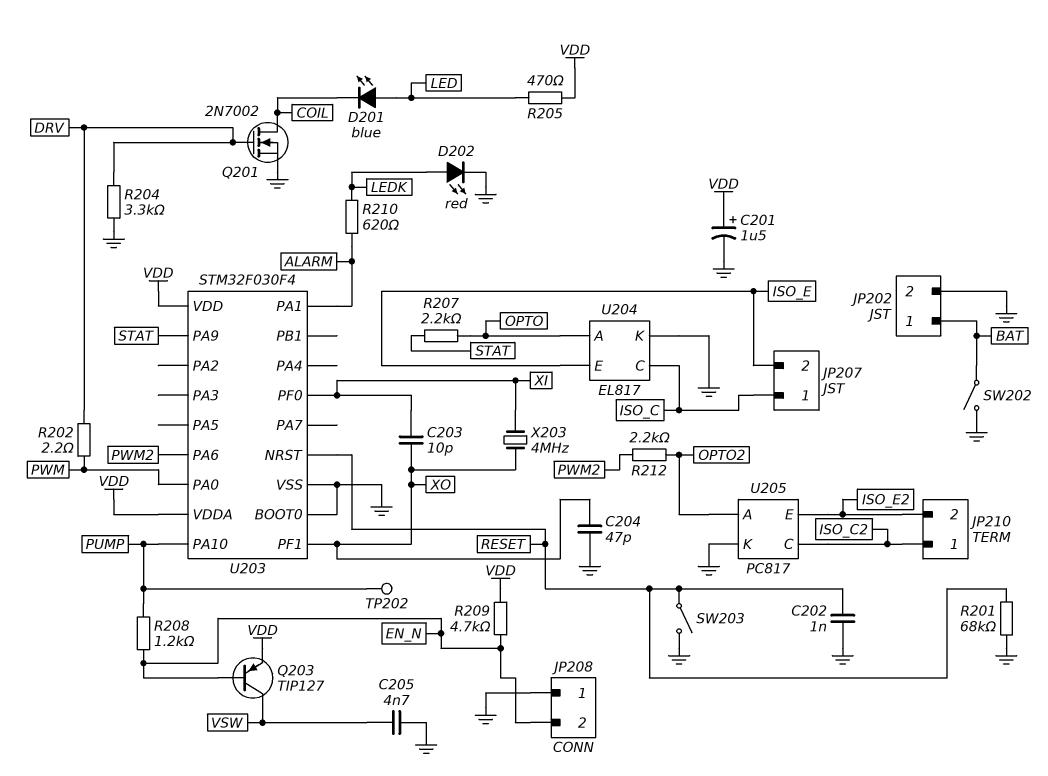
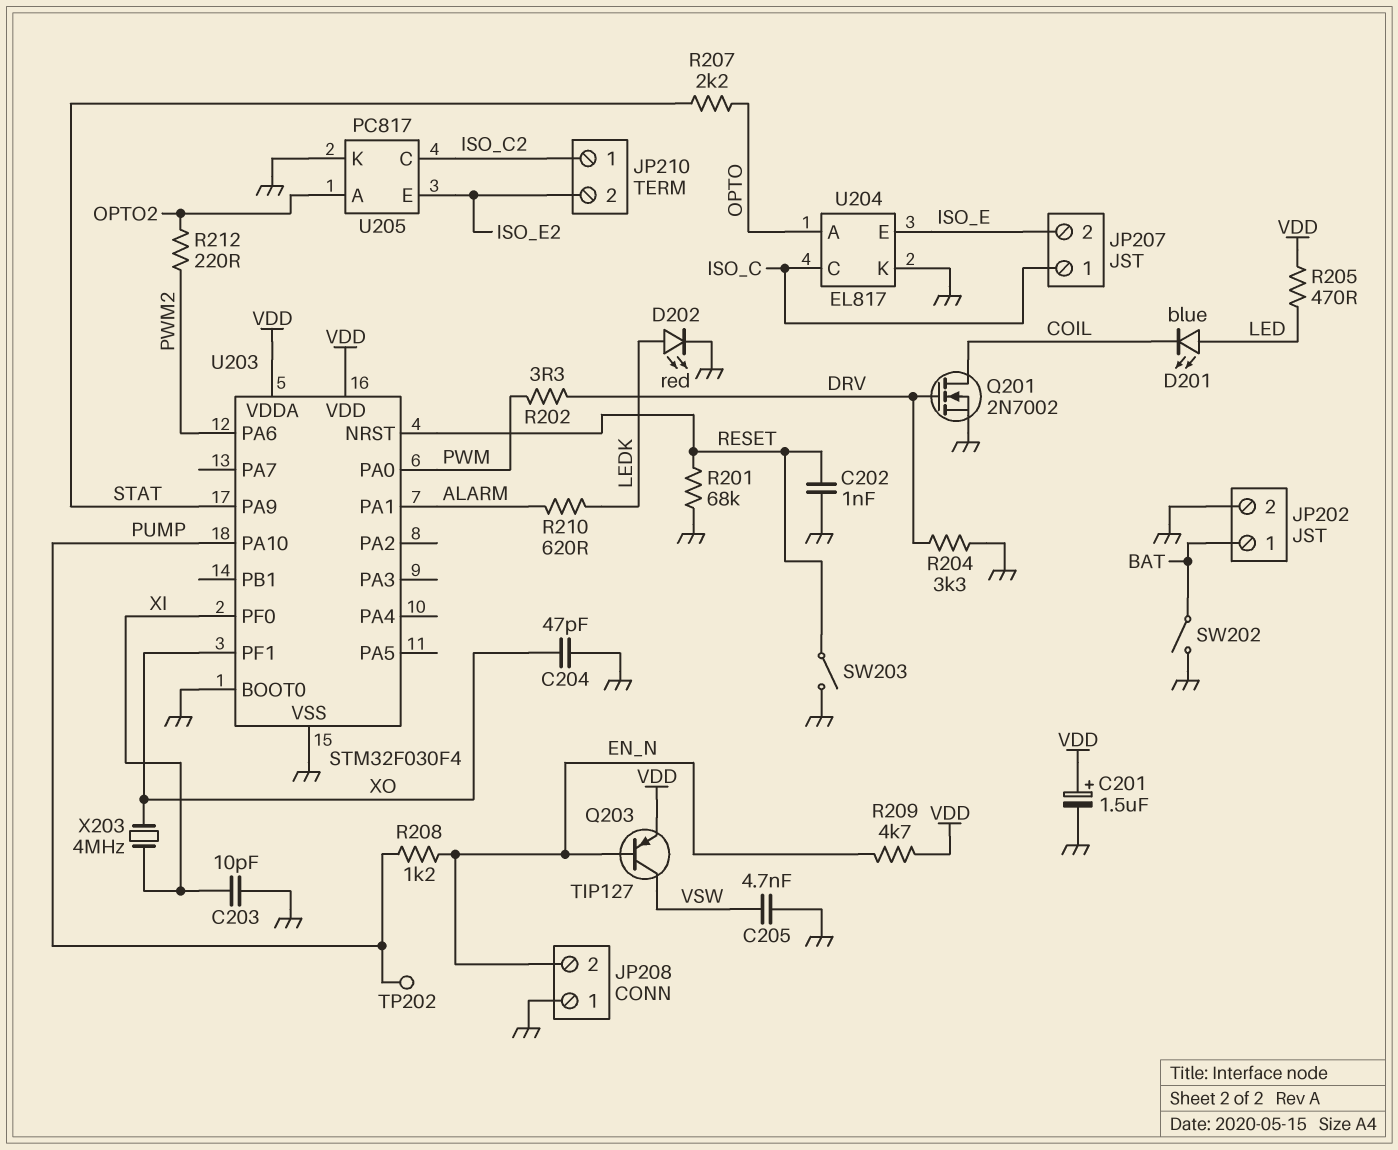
C203: 10pF (XI, XO) -> 10pF (GND, XI)
R202: 2.2 (DRV, PWM) -> 3.3 (DRV, PWM)
R212: 2.2k (OPTO2, PWM2) -> 220 (OPTO2, PWM2)

